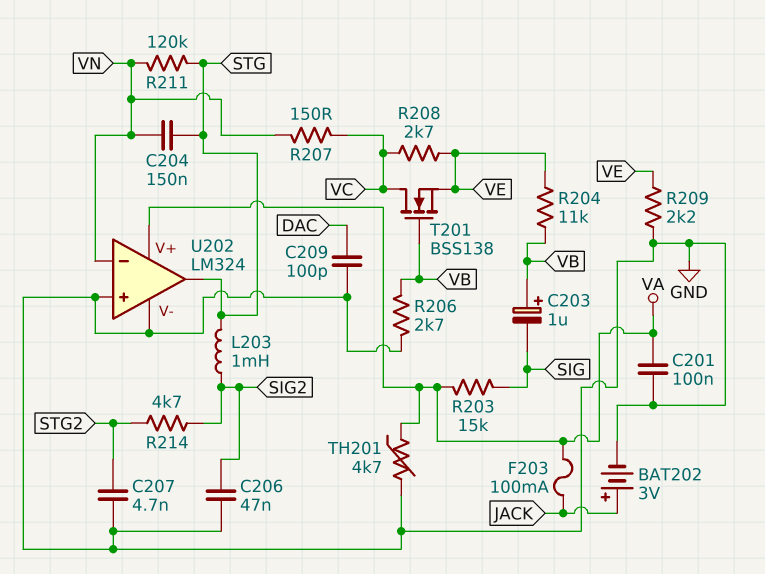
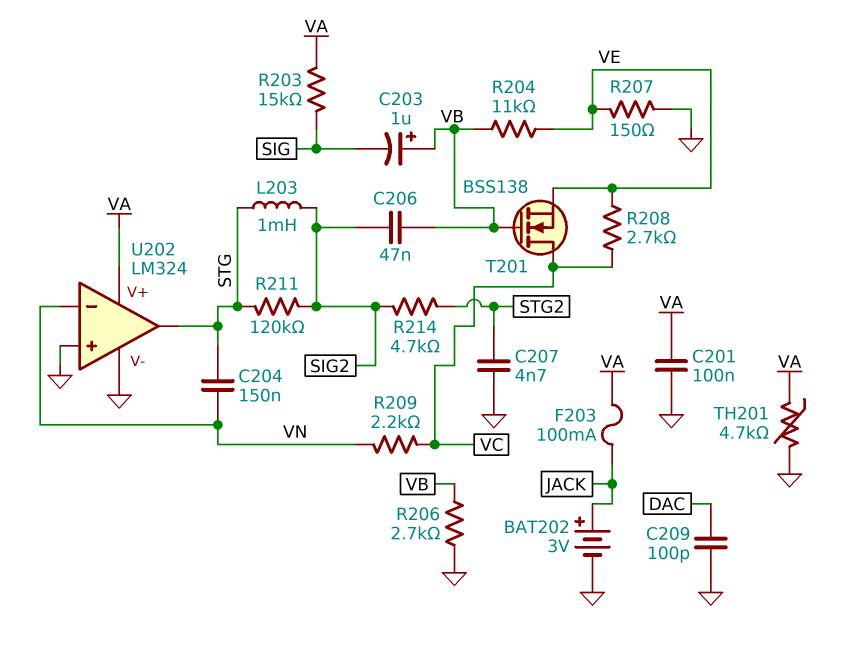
C206: 47nF (GND, SIG2) -> 47nF (SIG2, VB)
R207: 150 (VC, VN) -> 150 (GND, VE)
R209: 2.2k (GND, VE) -> 2.2k (VC, VN)
R211: 120k (STG, VN) -> 120k (SIG2, STG)

